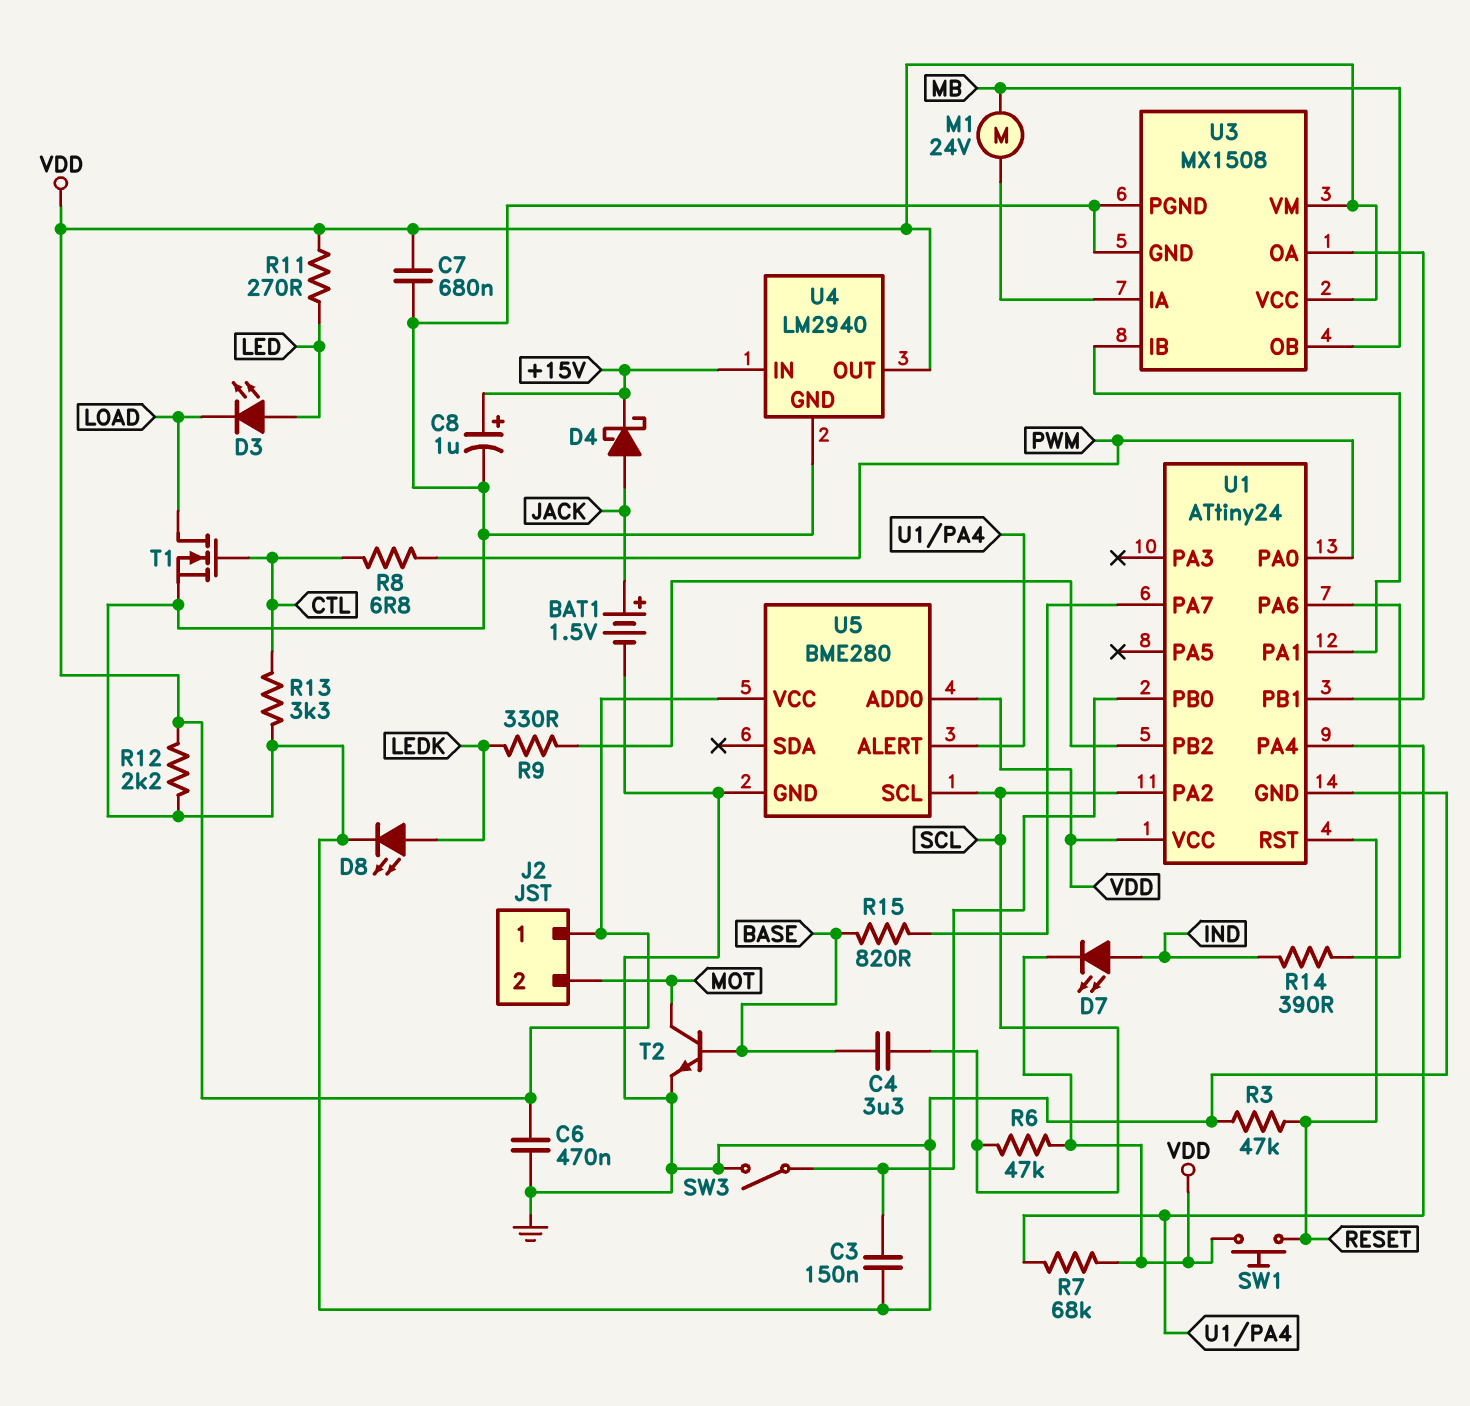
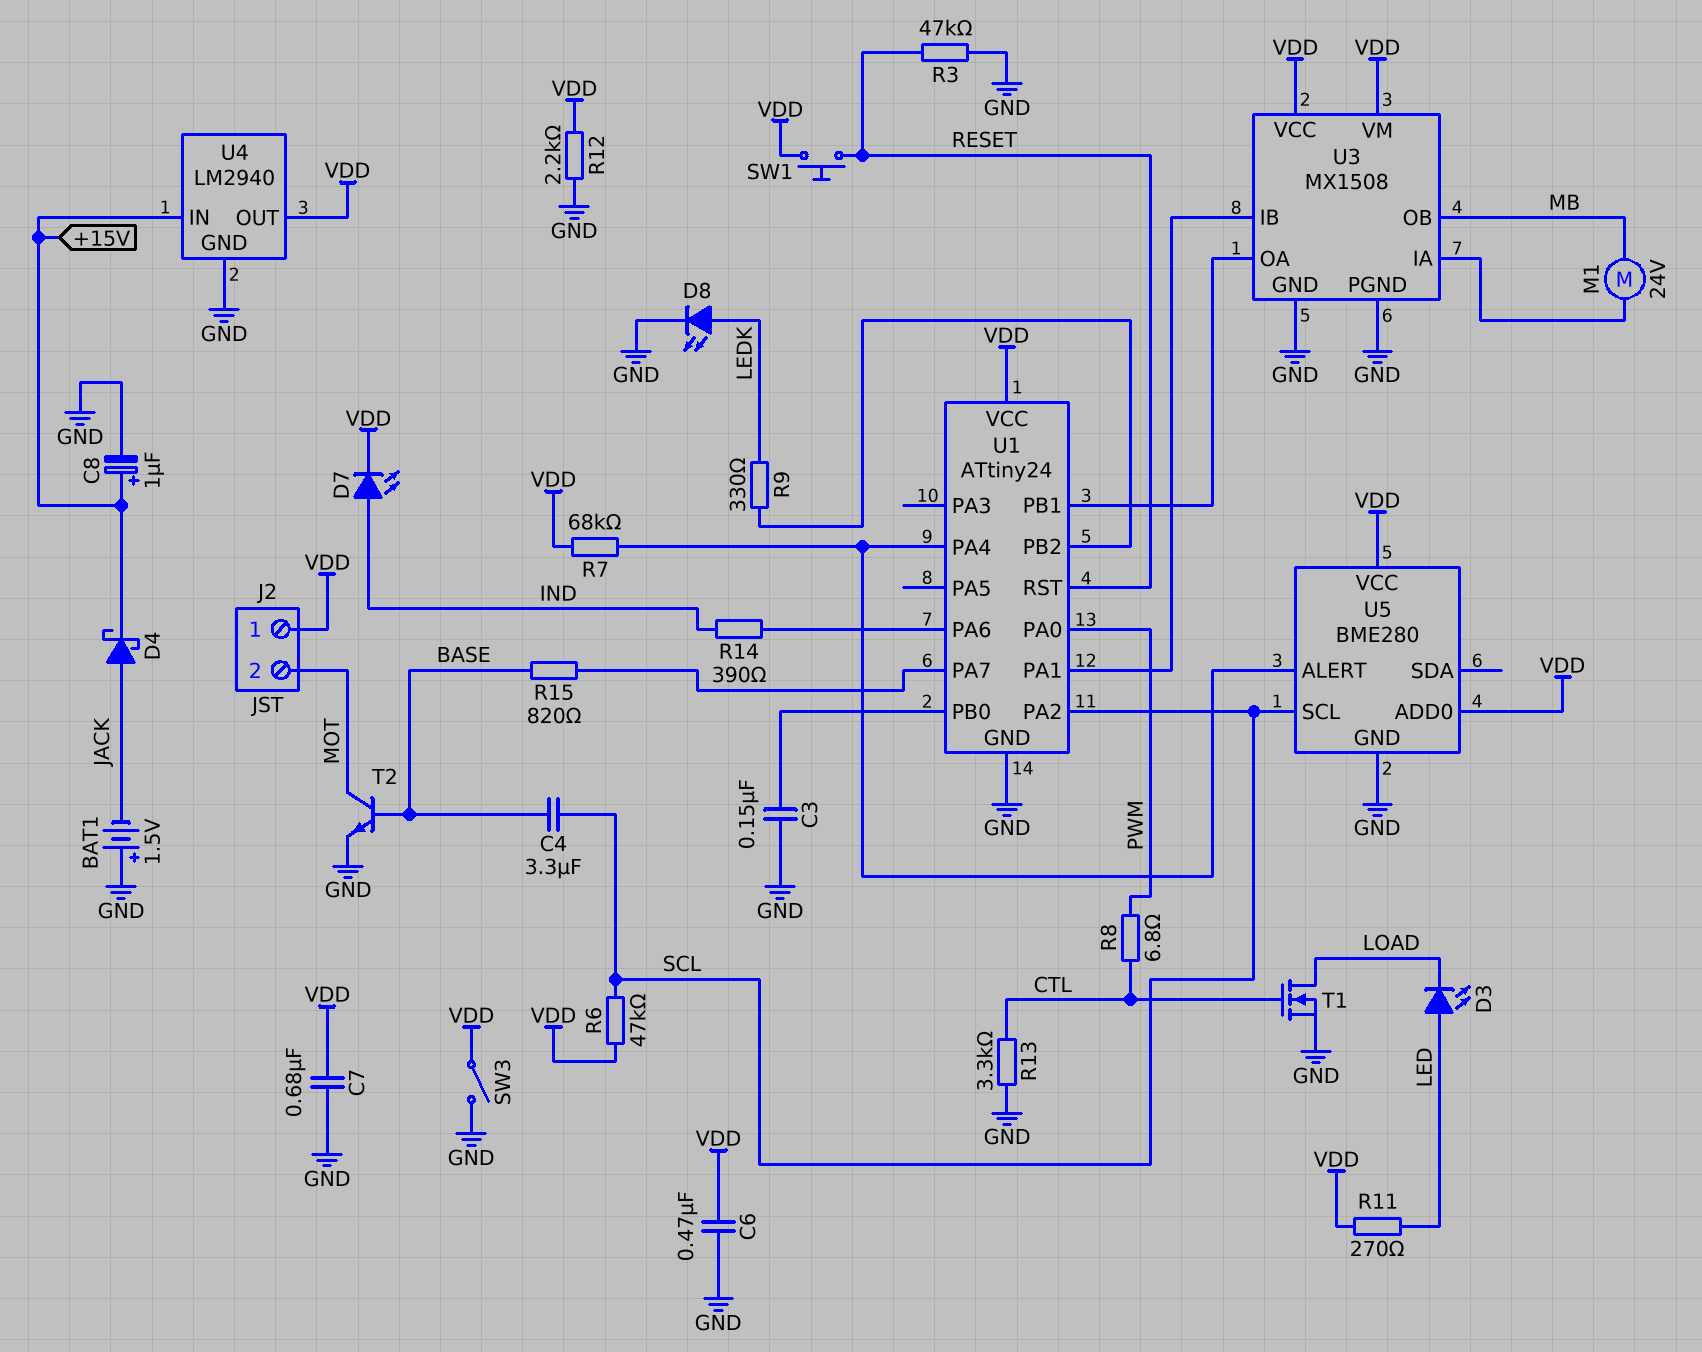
BAT1: 1.5V (plus JACK, minus GND) -> 1.5V (plus GND, minus JACK)
SW3: switch (GND, U1/PB0) -> switch (GND, VDD)

